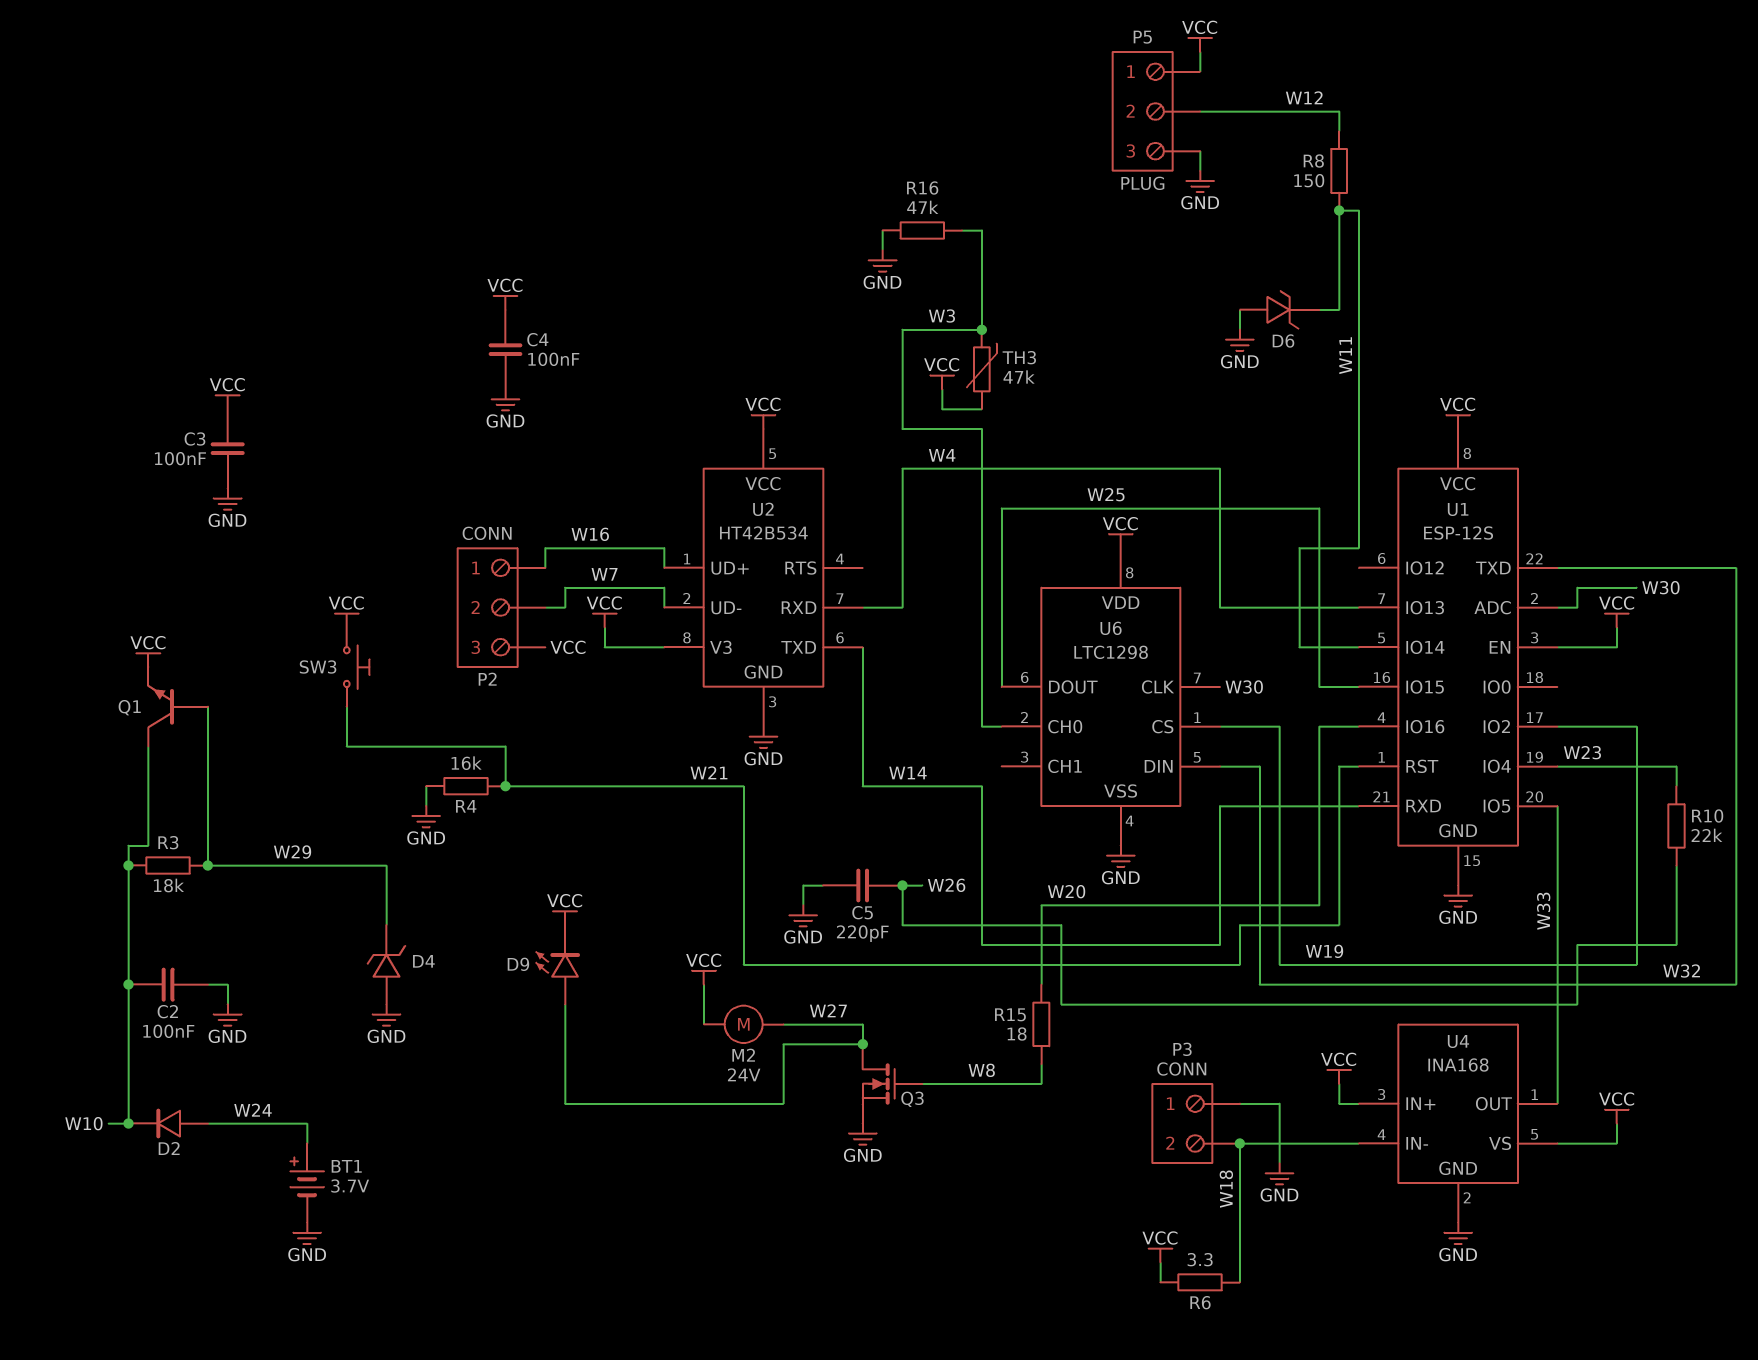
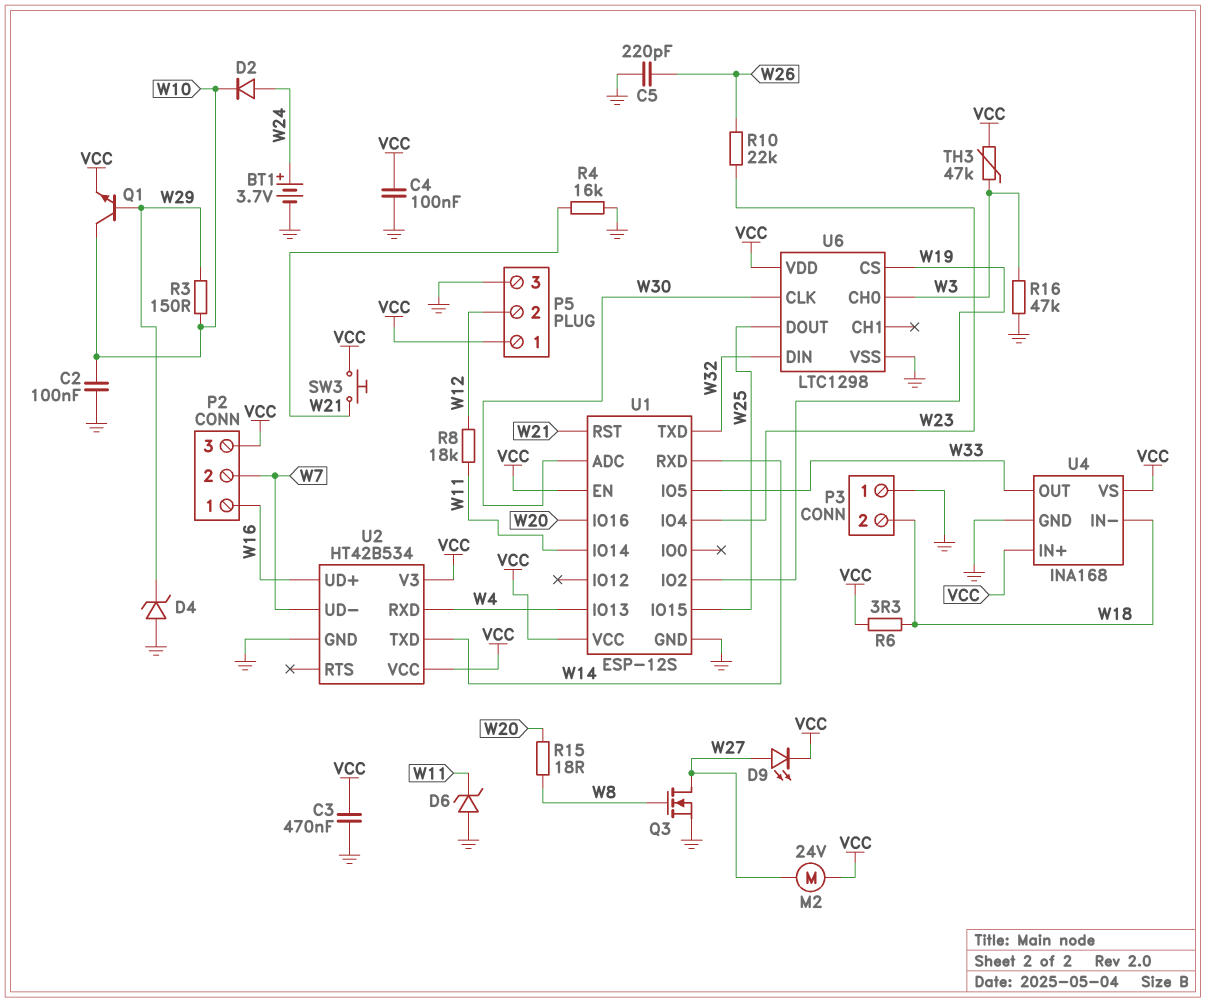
C3: 100nF (GND, VCC) -> 470nF (GND, VCC)
R3: 18k (W10, W29) -> 150 (W10, W29)
R8: 150 (W11, W12) -> 18k (W11, W12)

